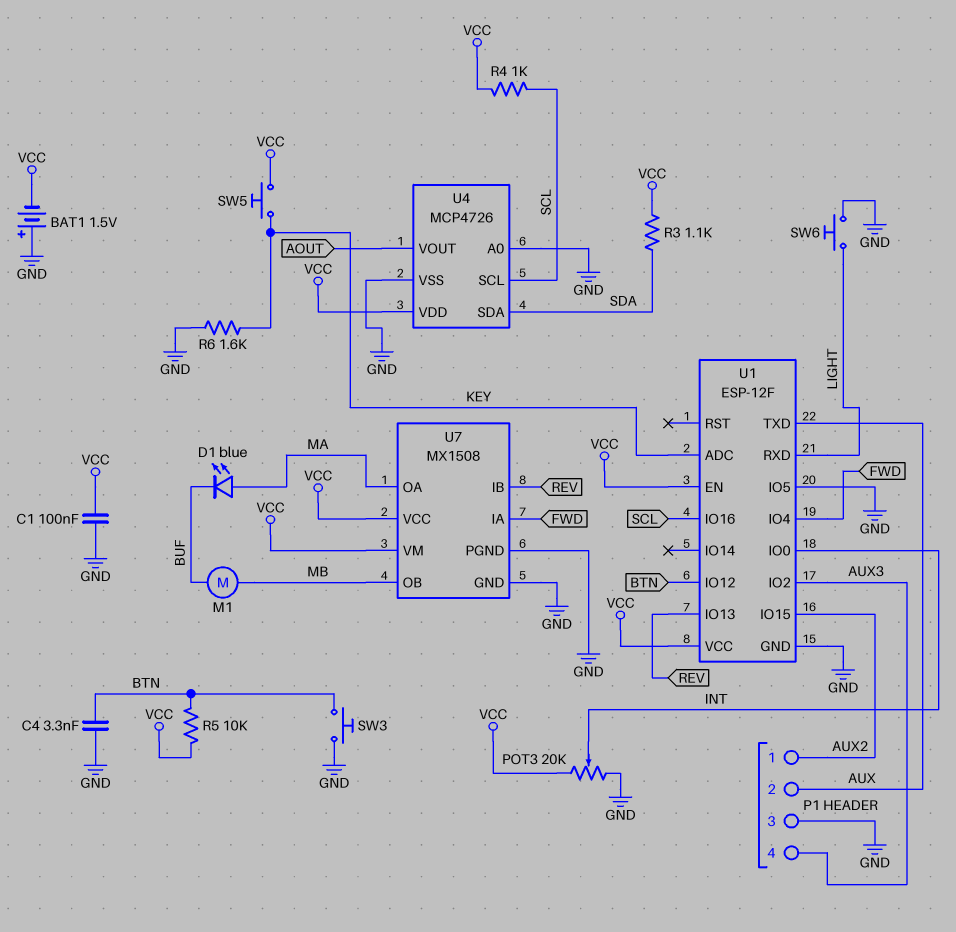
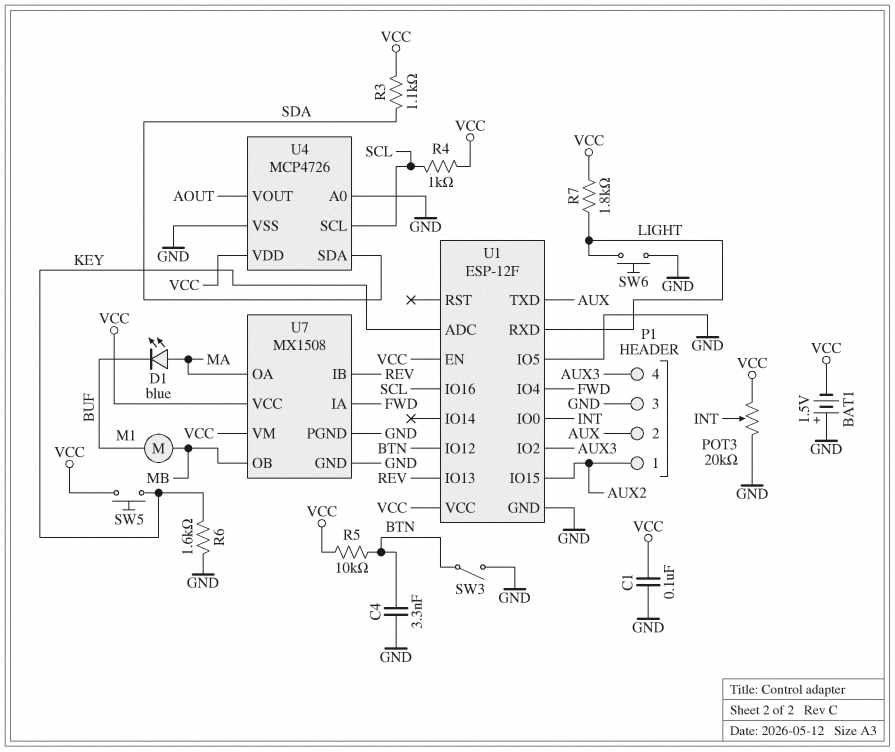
R7: none -> 1.8k (LIGHT, VCC)
SW3: button (BTN, GND) -> switch (BTN, GND)

